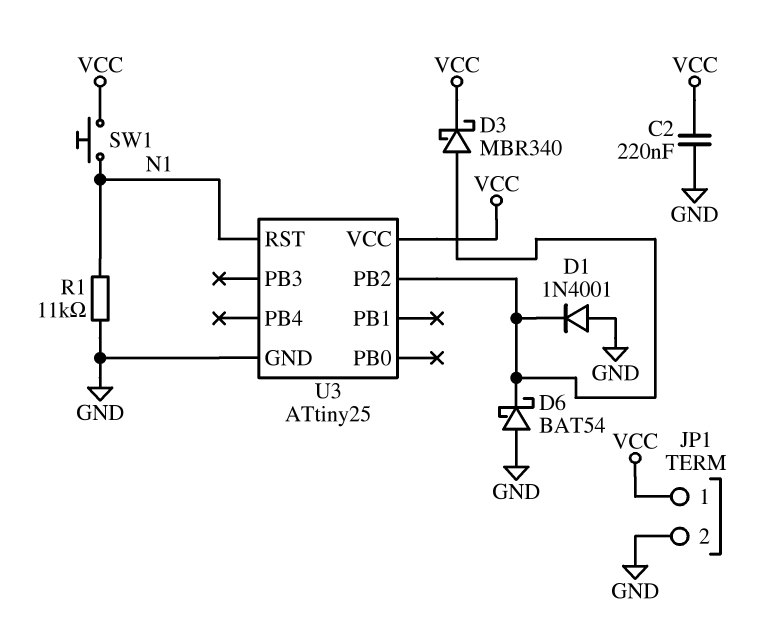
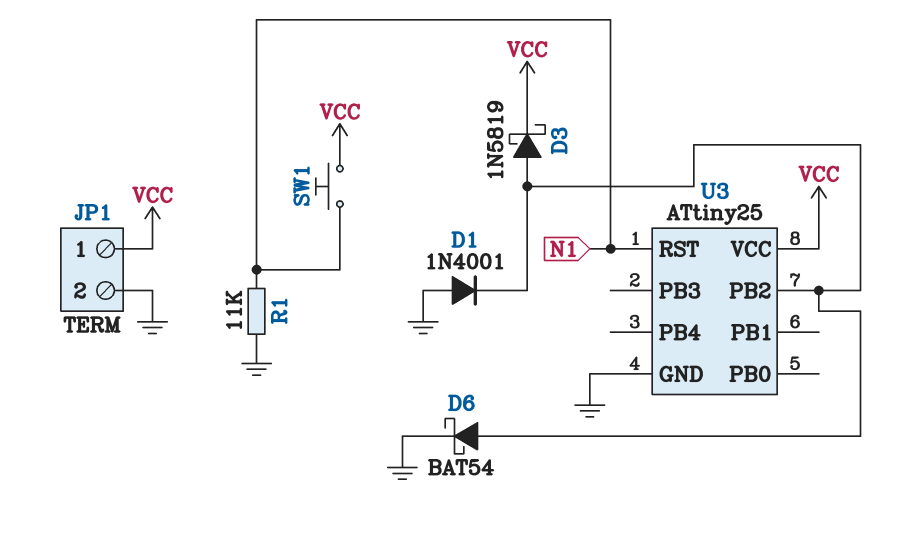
C2: 220nF (GND, VCC) -> none
D3: schottky MBR340 (A U3/PB2, K VCC) -> schottky 1N5819 (A U3/PB2, K VCC)
D6: schottky BAT54 (A GND, K U3/PB2) -> schottky BAT54 (A U3/PB2, K GND)

